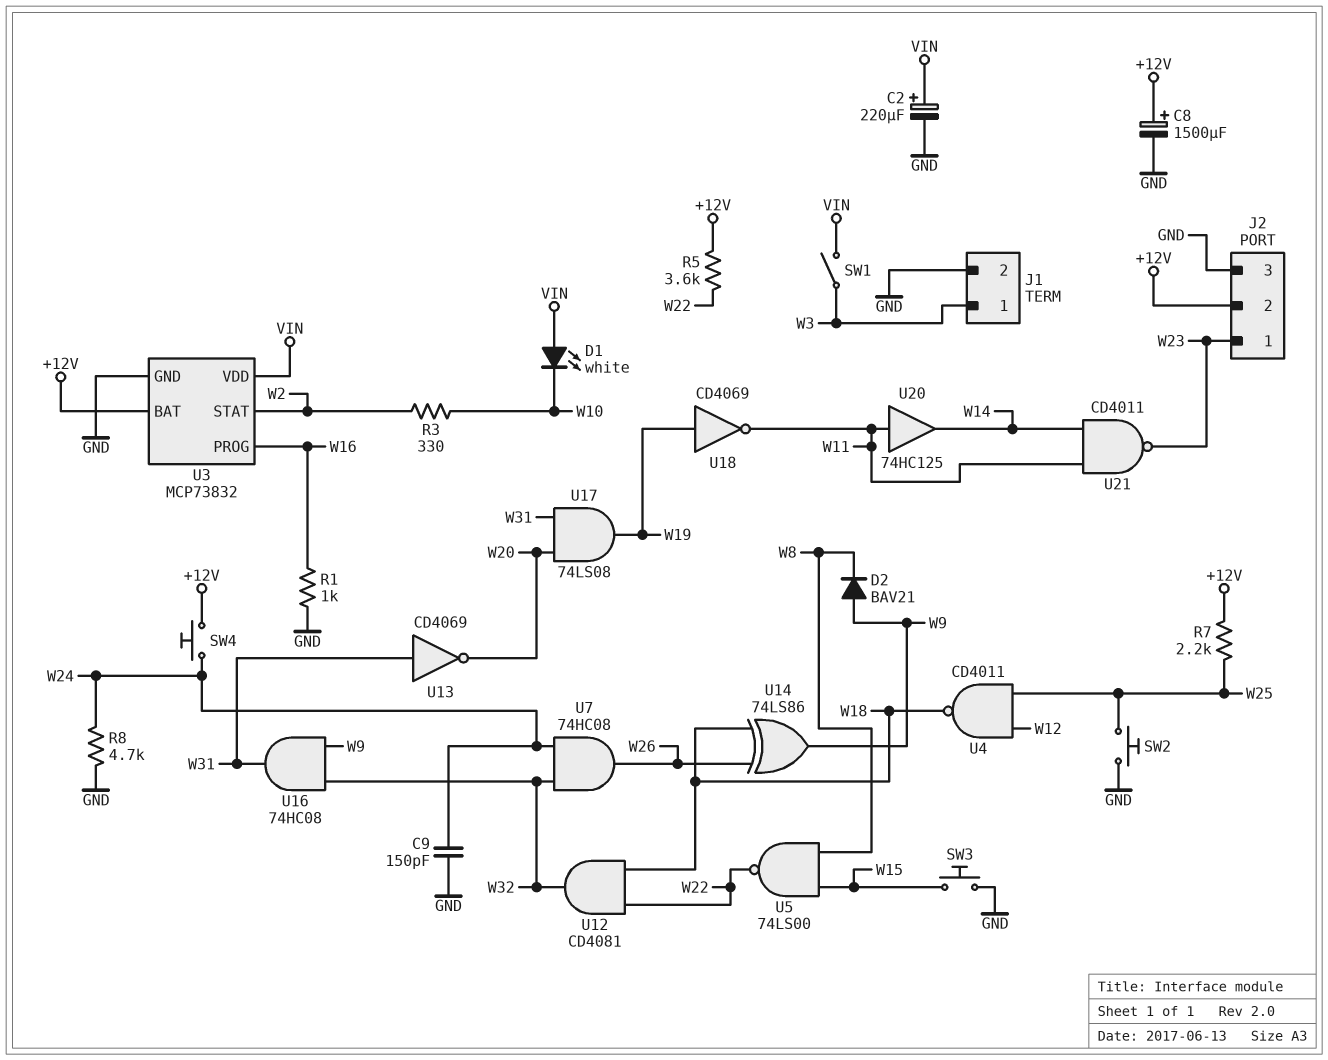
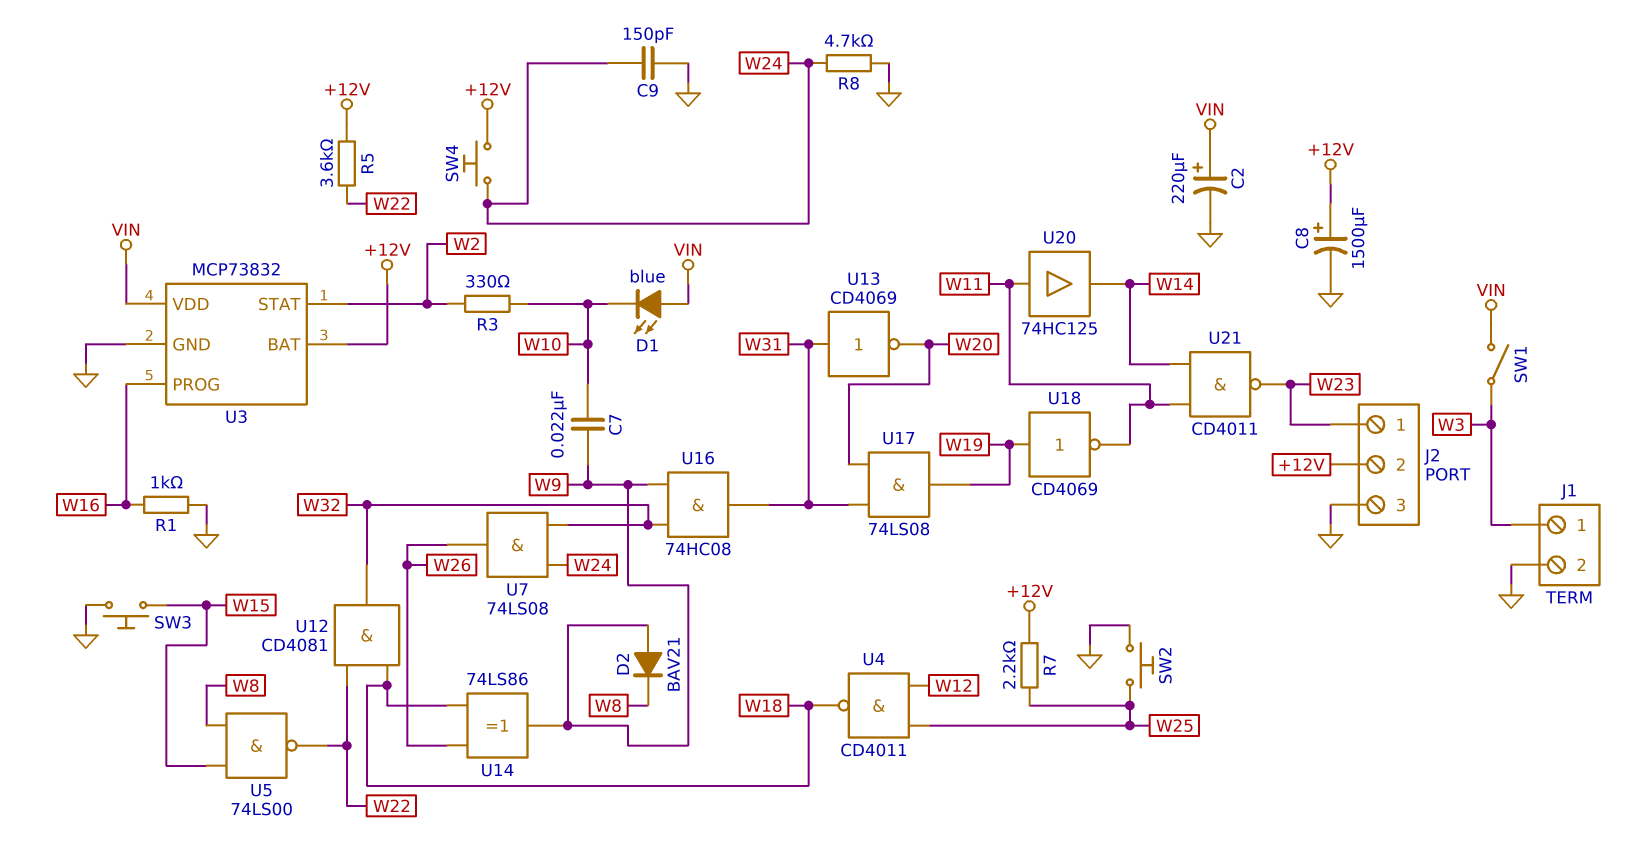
C7: none -> 22nF (W9, W10)
D1: LED white (A VIN, K W10) -> LED blue (A VIN, K W10)
U7: AND 74HC08 (in W24, in W32, out W26) -> AND 74LS08 (in W24, in W32, out W26)

